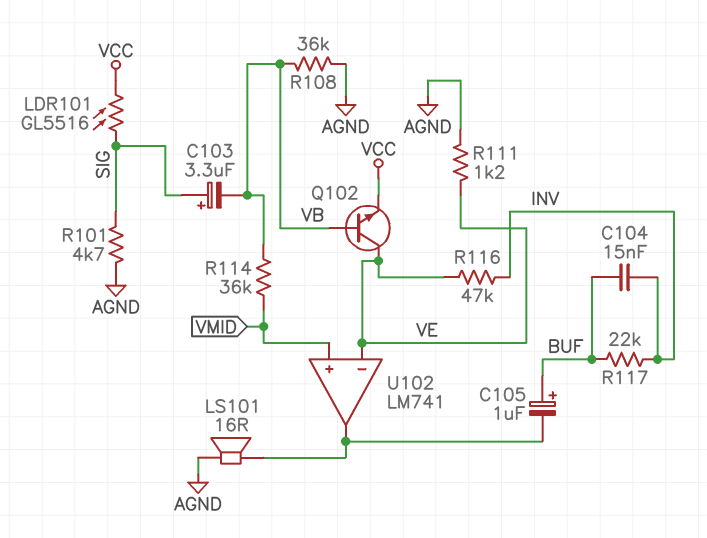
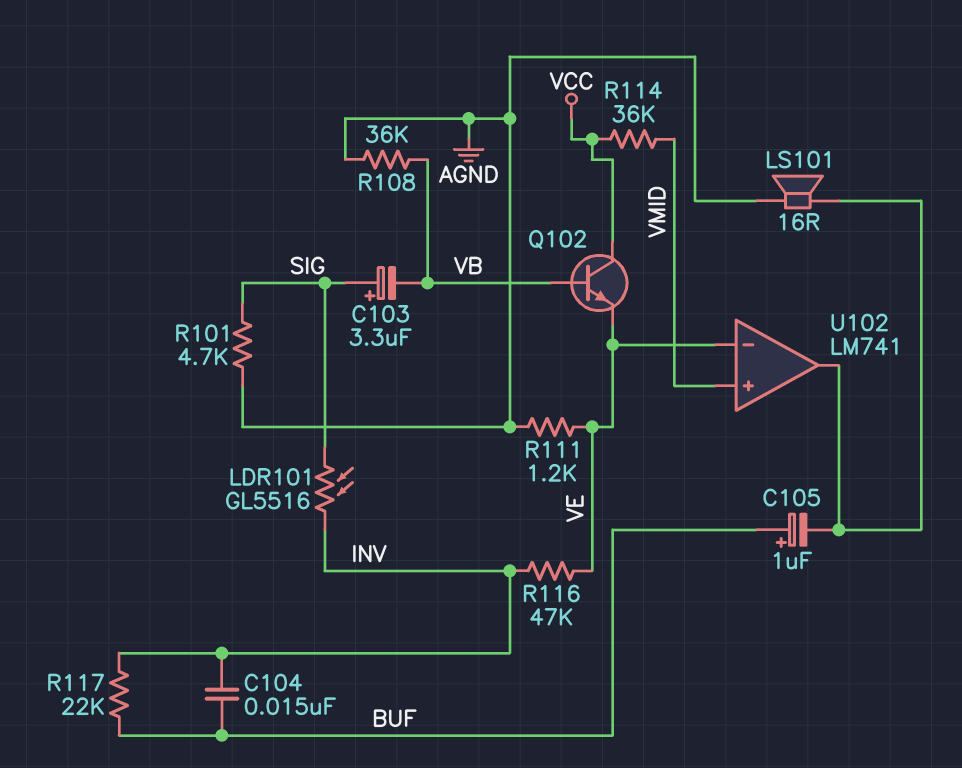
LDR101: GL5516 (SIG, VCC) -> GL5516 (INV, SIG)
Q102: NPN (B VB, C VE, E VCC) -> NPN (B VB, C VCC, E VE)
R114: 36k (VB, VMID) -> 36k (VCC, VMID)

